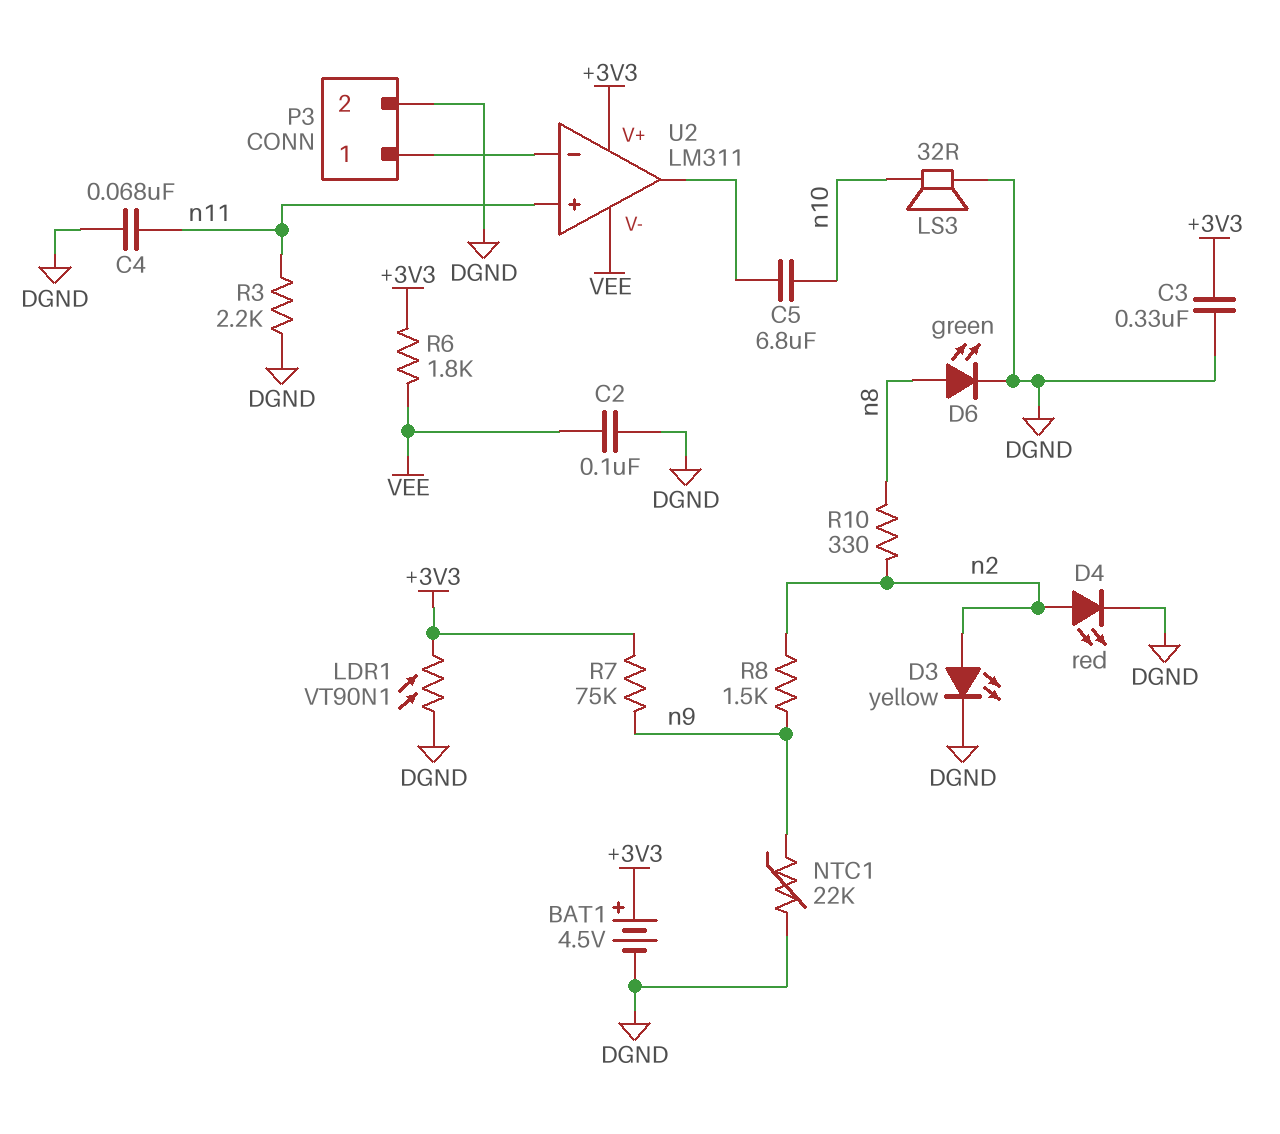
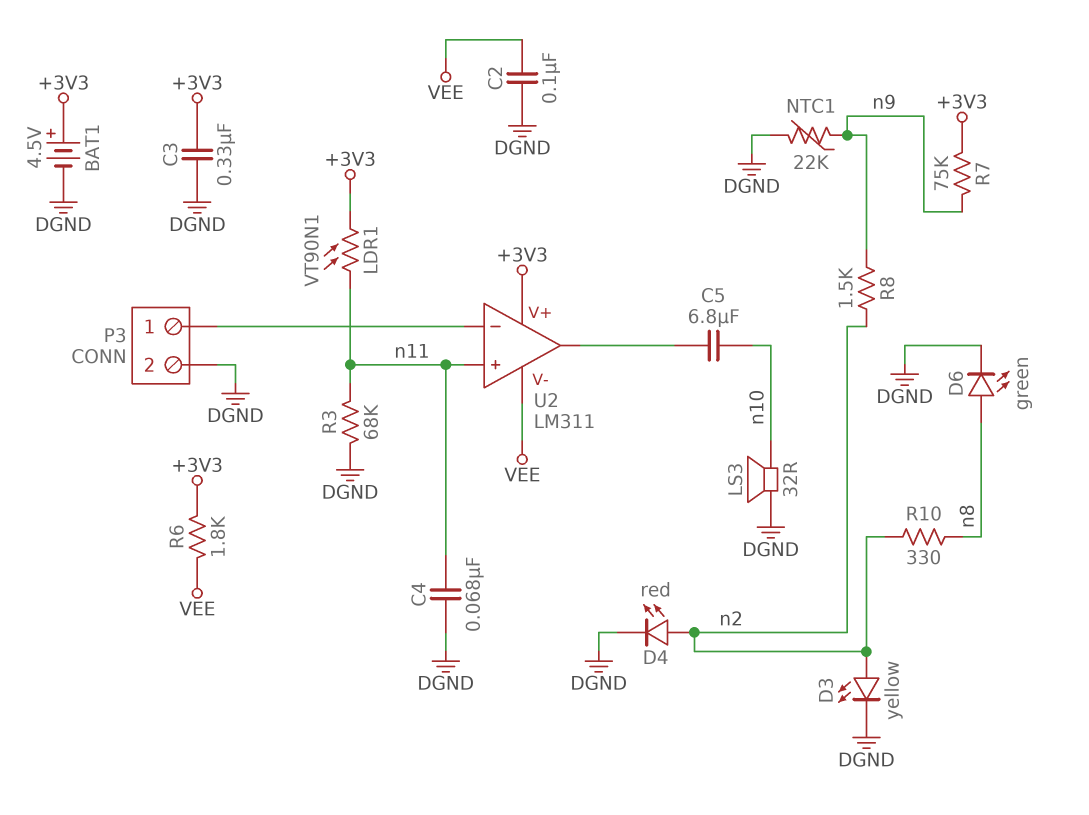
LDR1: VT90N1 (+3V3, DGND) -> VT90N1 (+3V3, n11)
R3: 2.2k (DGND, n11) -> 68k (DGND, n11)

